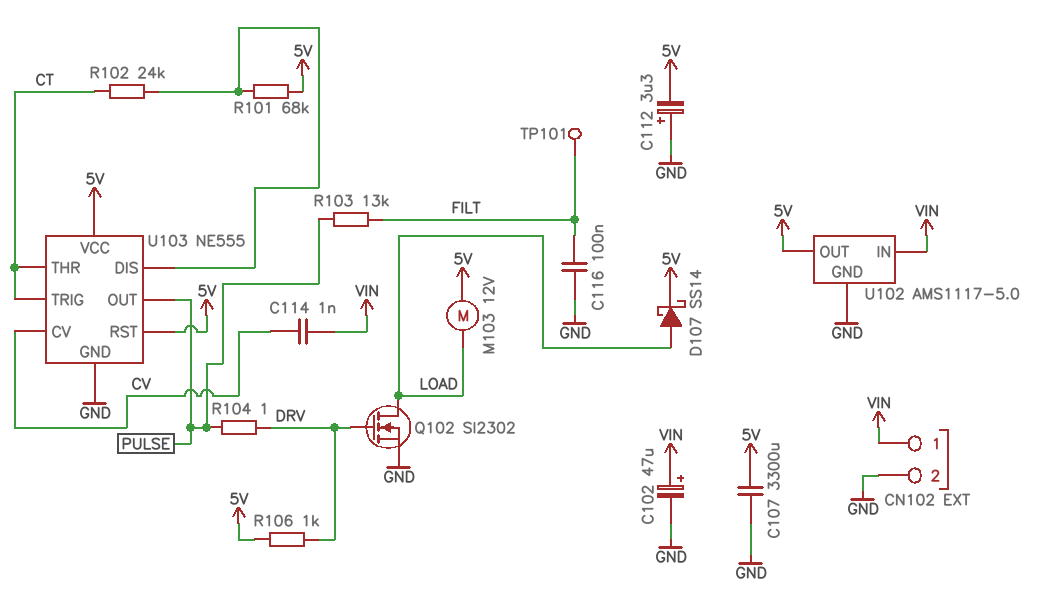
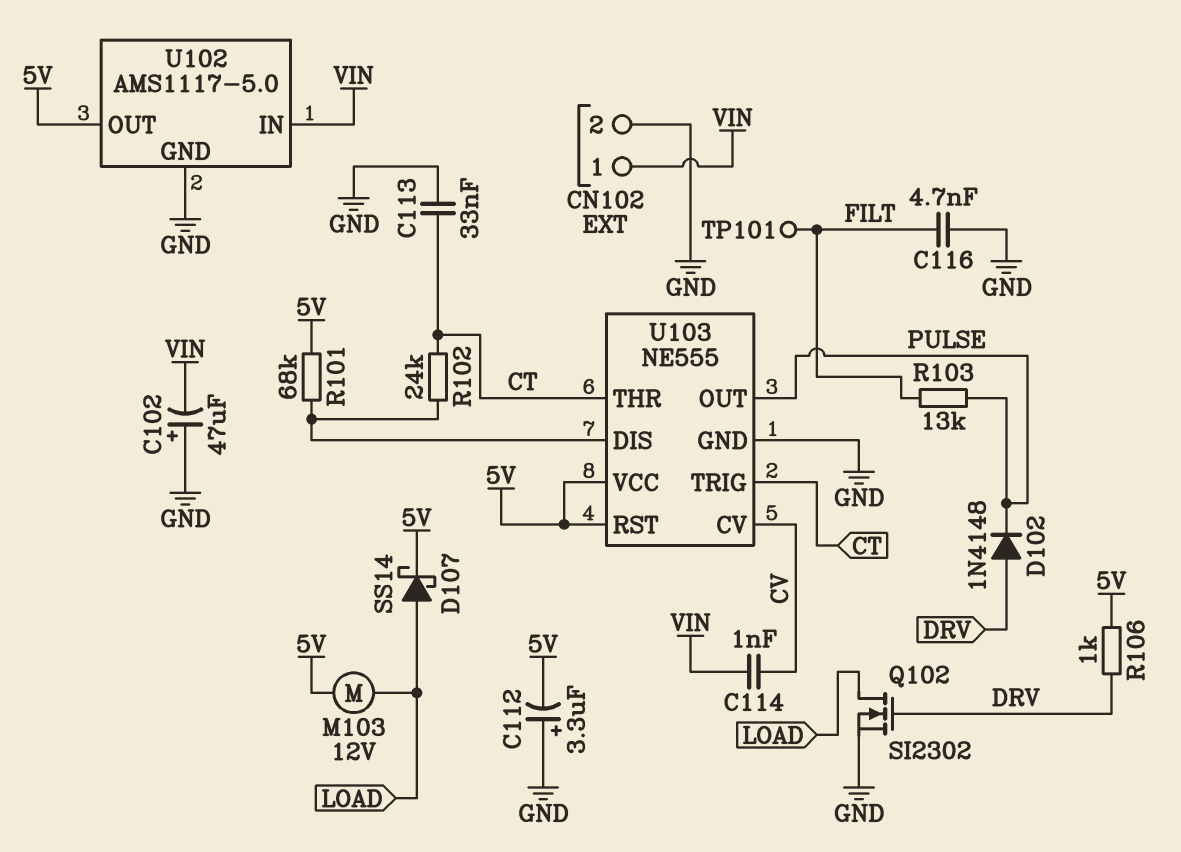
C102: 47uF (plus VIN, minus GND) -> 47uF (plus GND, minus VIN)
C107: 3300uF (5V, GND) -> none
C113: none -> 33nF (CT, GND)
C116: 100nF (FILT, GND) -> 4.7nF (FILT, GND)
D102: none -> diode 1N4148 (A DRV, K PULSE)
R104: 1 (DRV, PULSE) -> none

